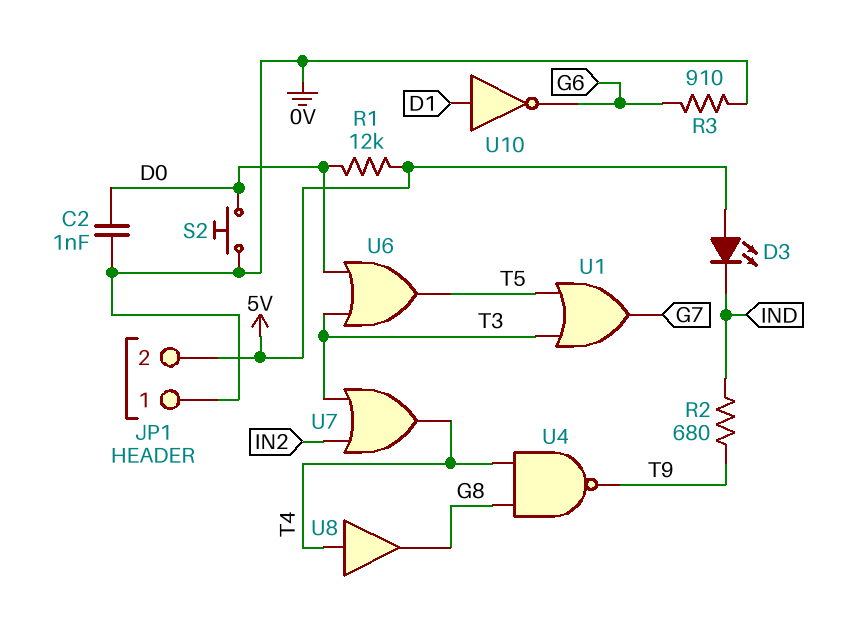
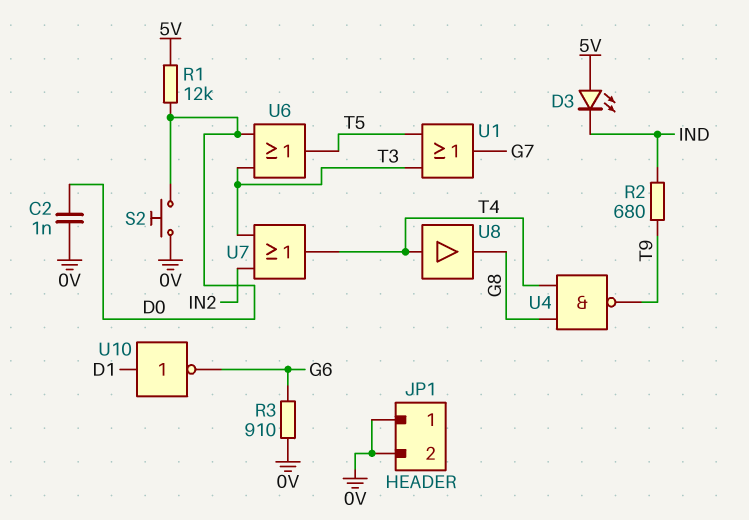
JP1 pin 2: 5V -> 0V

